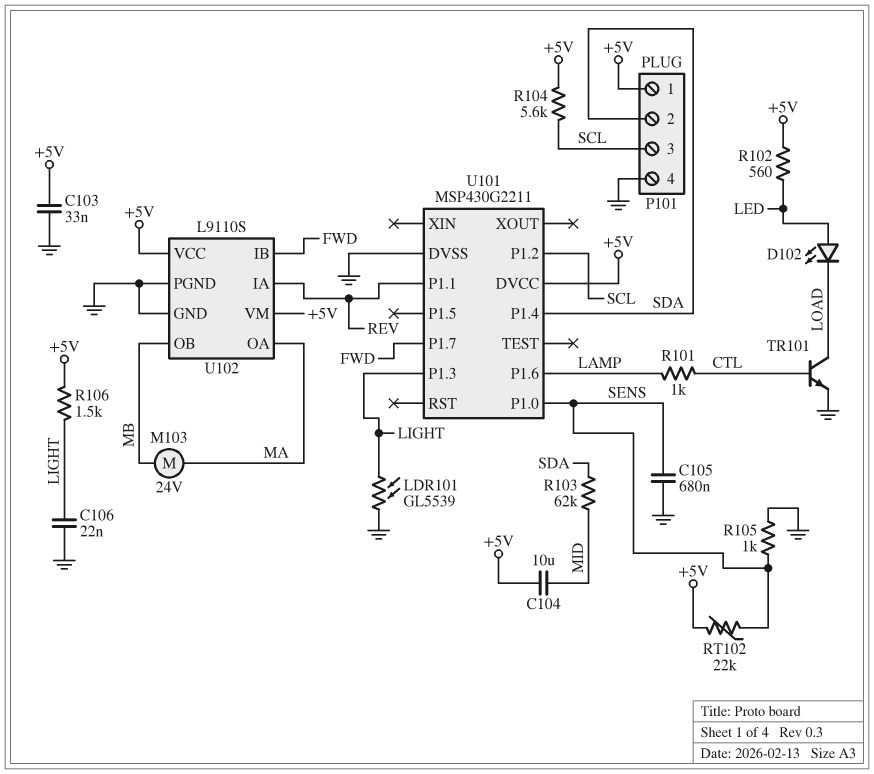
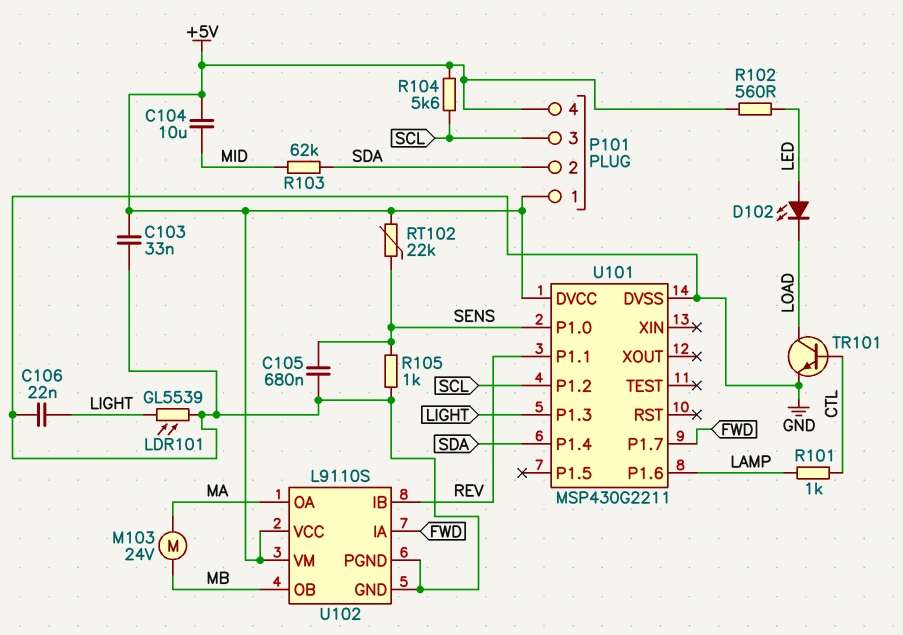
P101 pin 4: GND -> +5V
R106: 1.5k (+5V, LIGHT) -> none
U102 pin IA: REV -> FWD
U102 pin IB: FWD -> REV

